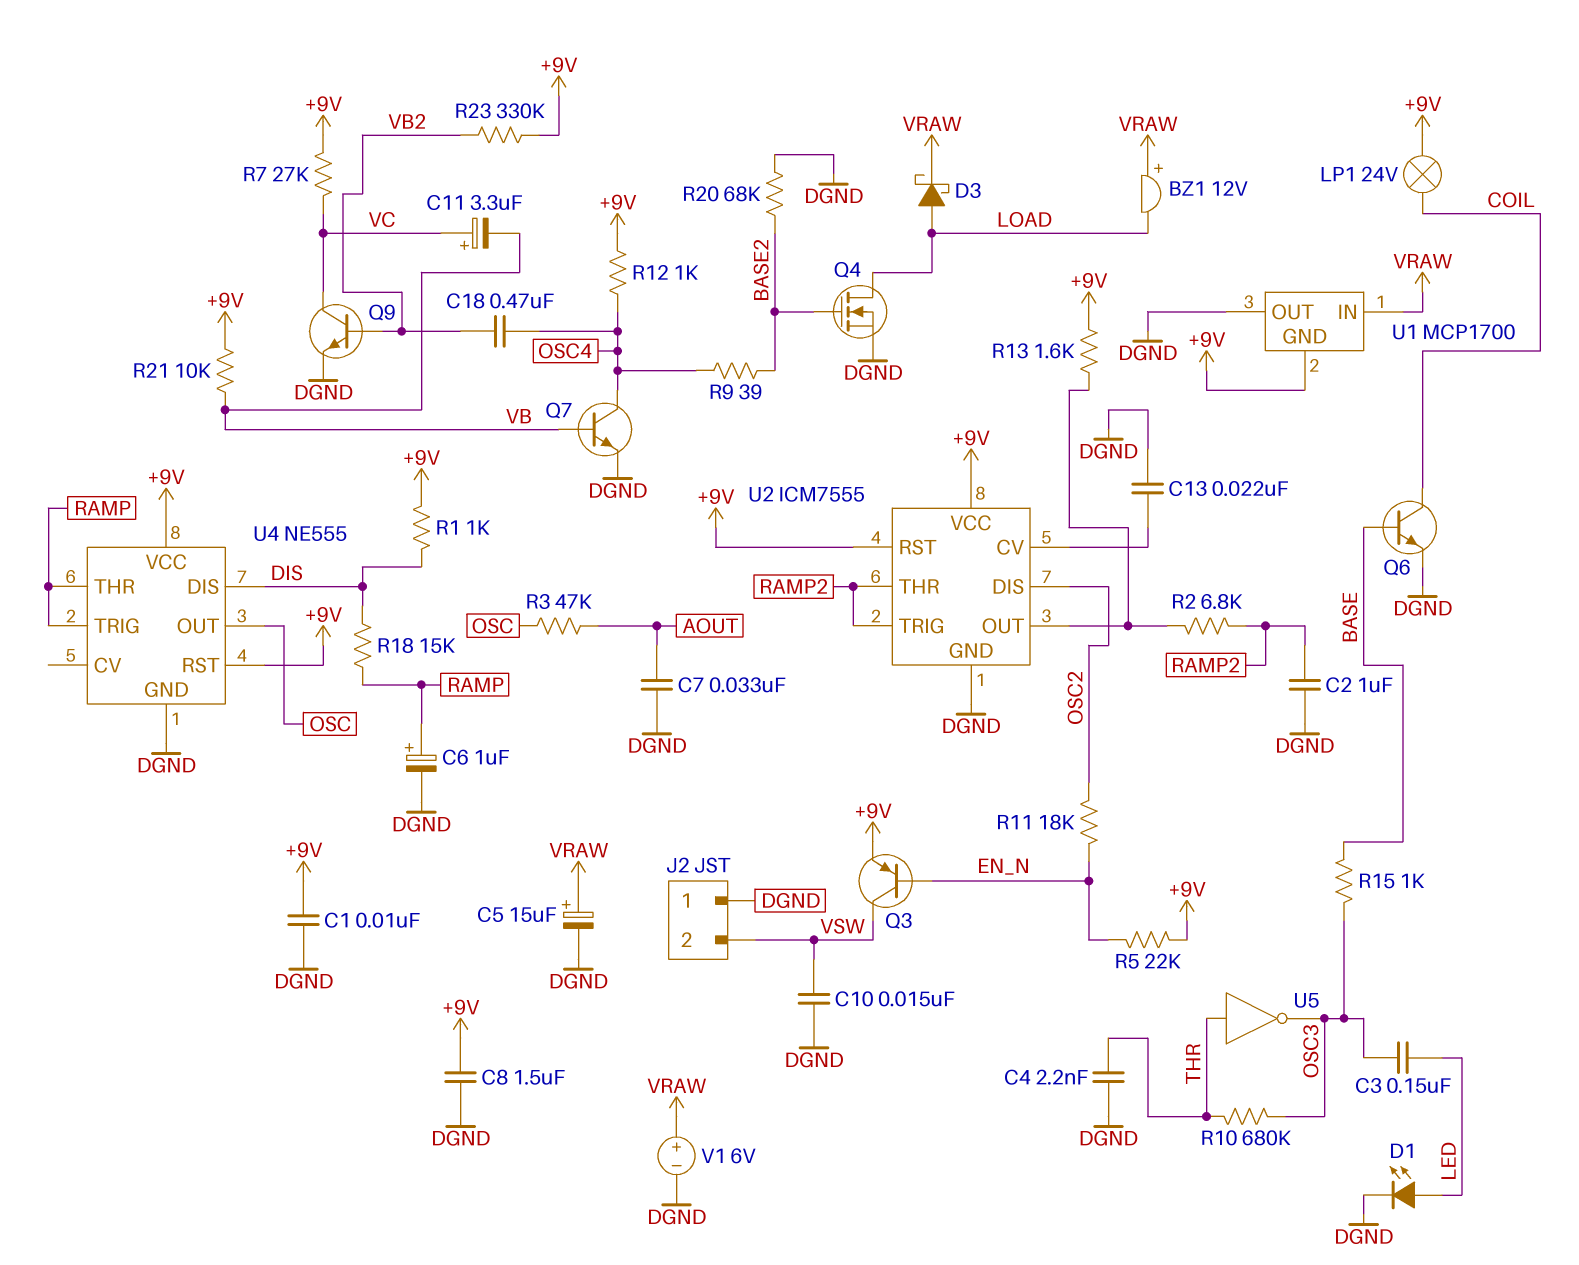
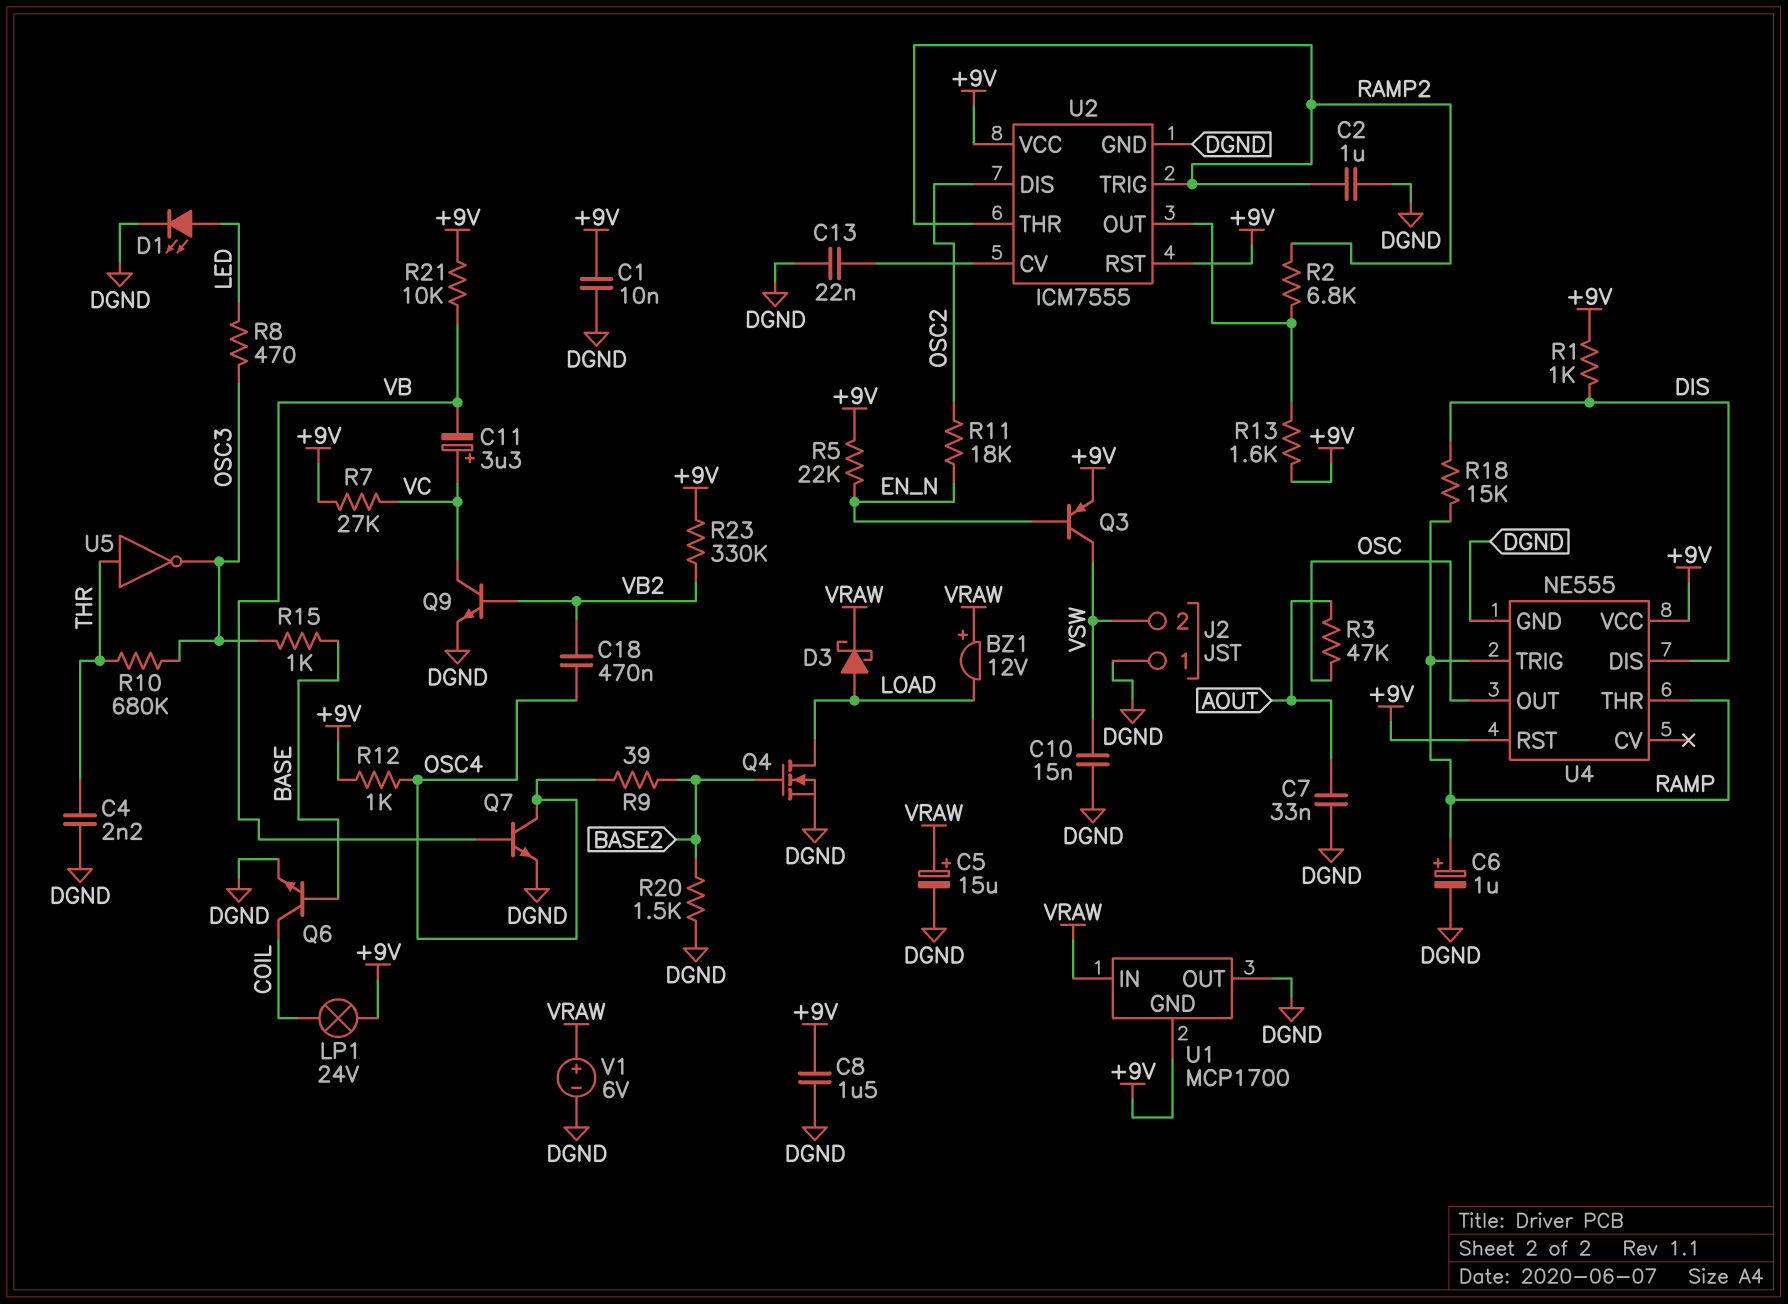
C3: 150nF (LED, OSC3) -> none
R8: none -> 470 (LED, OSC3)
R20: 68k (BASE2, DGND) -> 1.5k (BASE2, DGND)

